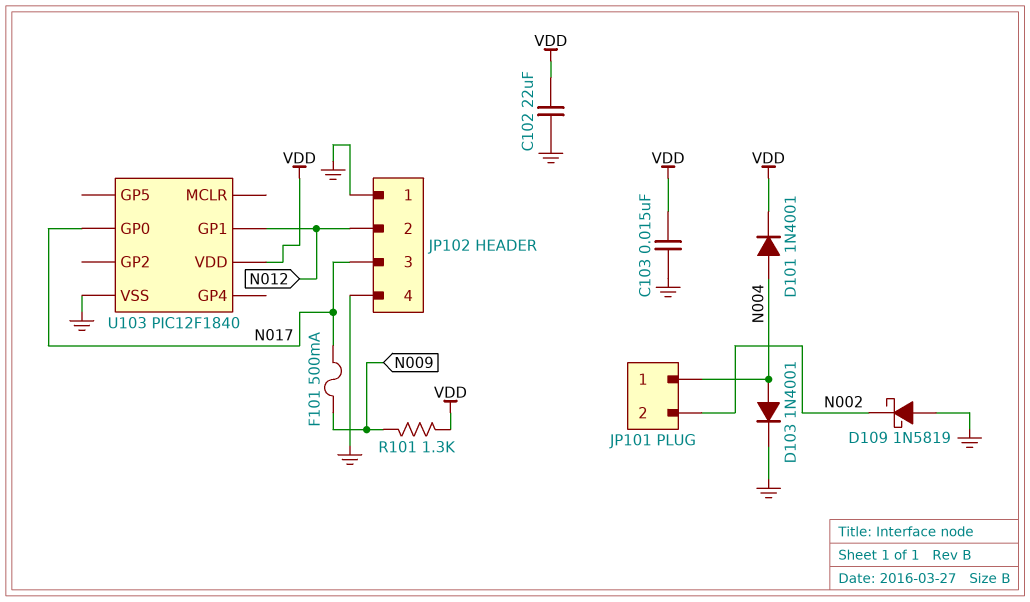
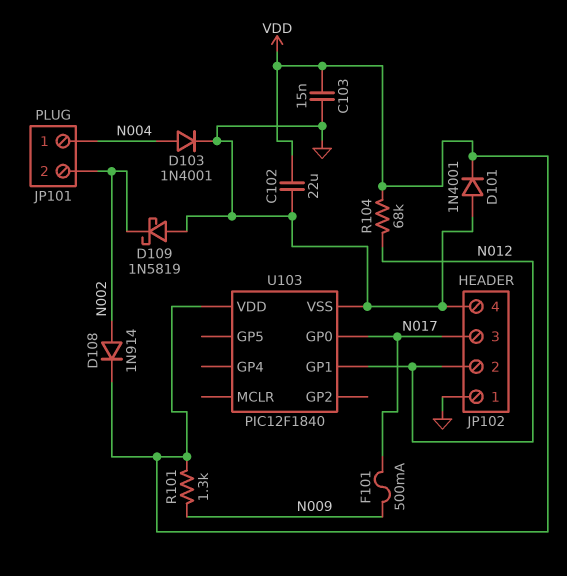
D101: diode 1N4001 (A N004, K VDD) -> diode 1N4001 (A GND, K VDD)
D108: none -> diode 1N914 (A N002, K VDD)
R104: none -> 68k (N012, VDD)

